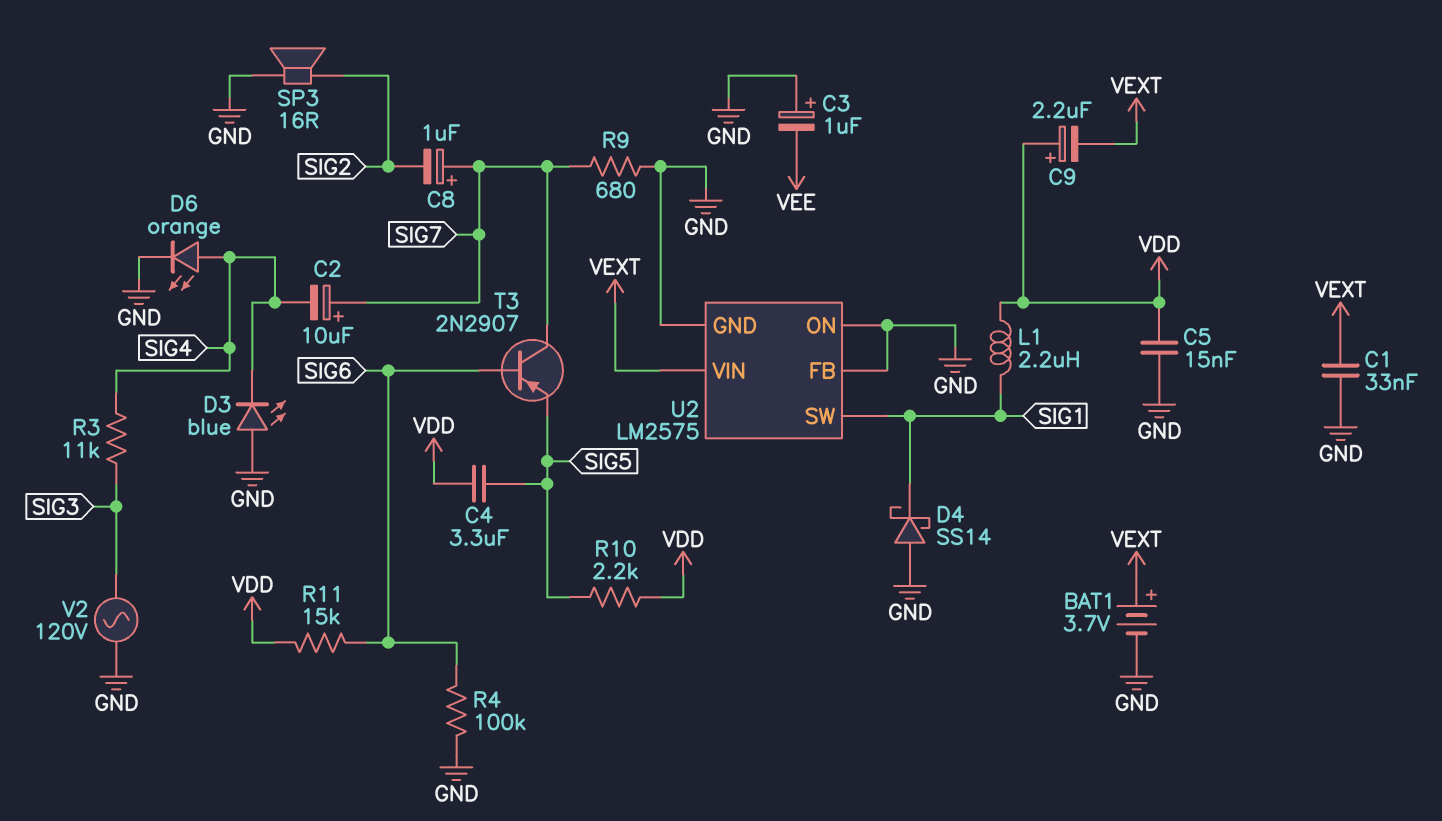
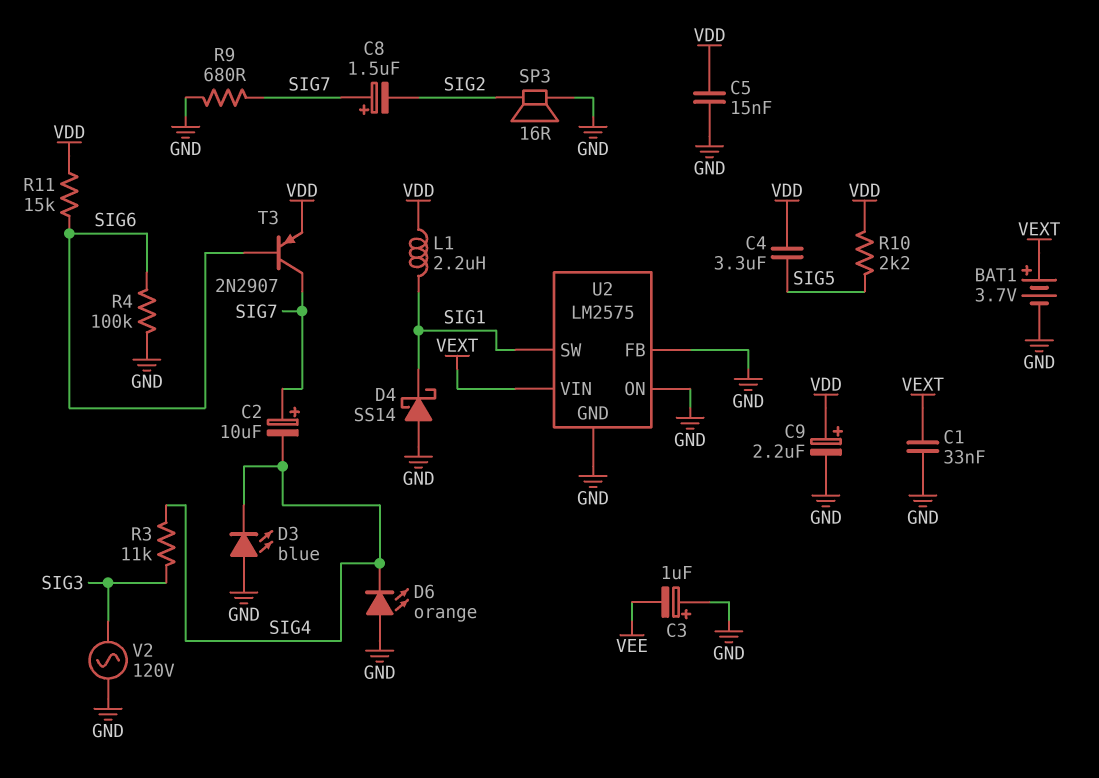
C8: 1uF (plus SIG7, minus SIG2) -> 1.5uF (plus SIG7, minus SIG2)
C9: 2.2uF (plus VDD, minus VEXT) -> 2.2uF (plus VDD, minus GND)
D6: LED orange (A SIG4, K GND) -> LED orange (A GND, K SIG4)
T3: PNP 2N2907 (B SIG6, C SIG7, E SIG5) -> PNP 2N2907 (B SIG6, C SIG7, E VDD)

